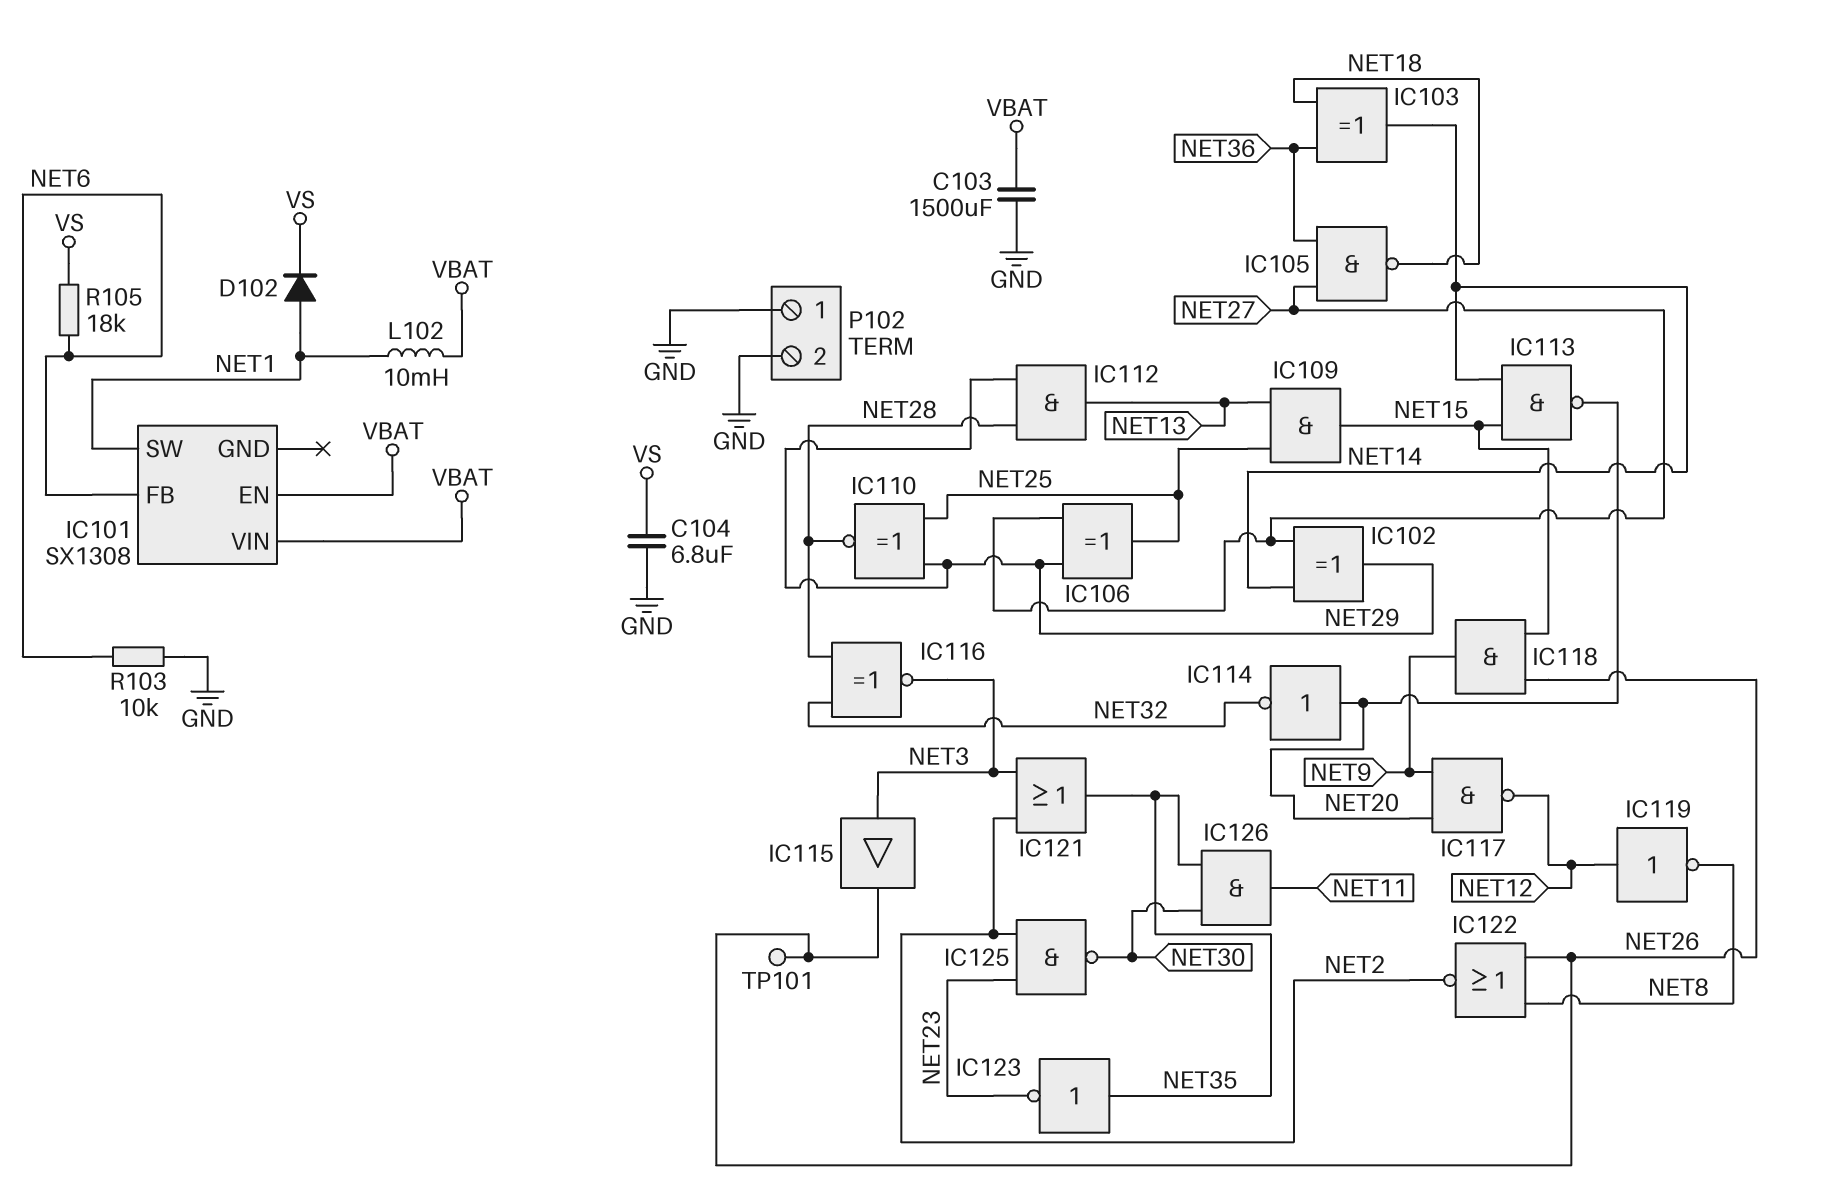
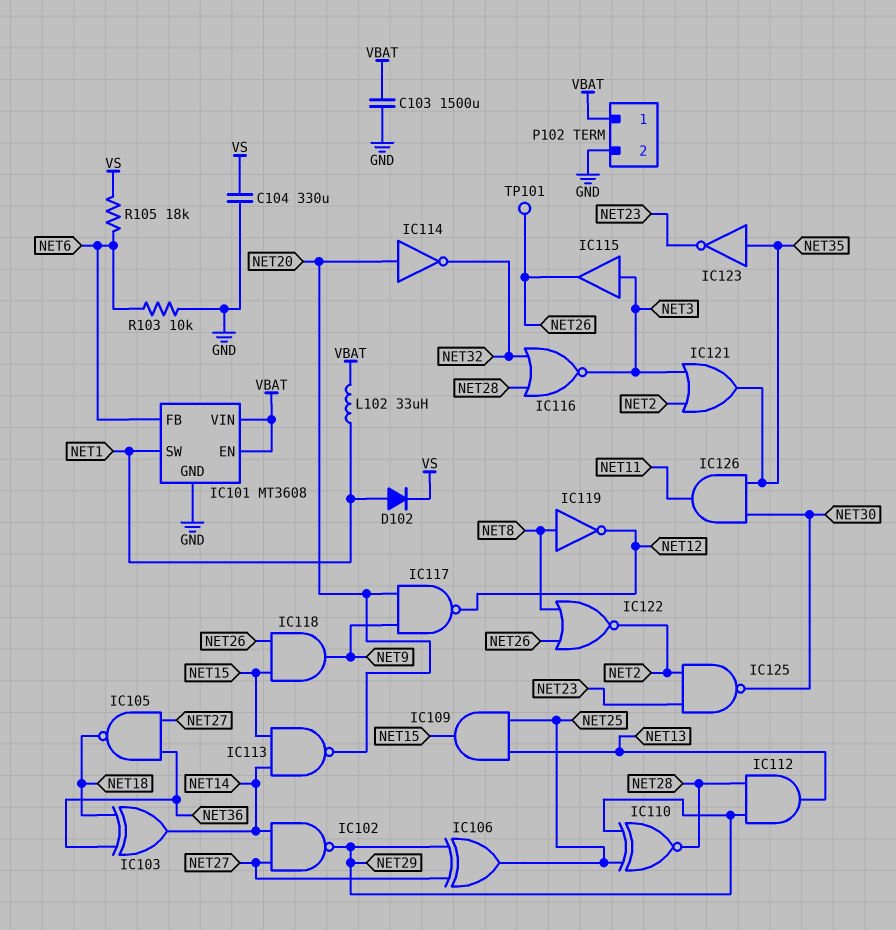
C104: 6.8uF (GND, VS) -> 330uF (GND, VS)
IC101: SX1308 -> MT3608
IC101 pin GND: none -> GND
IC102: XOR (in NET14, in NET27, out NET29) -> NAND (in NET14, in NET27, out NET29)
IC116: XNOR (in NET28, in NET32, out NET3) -> NOR (in NET28, in NET32, out NET3)
IC119: NOT (in NET12, out NET8) -> NOT (in NET8, out NET12)
L102: 10mH (NET1, VBAT) -> 33uH (NET1, VBAT)
P102 pin 1: GND -> VBAT

